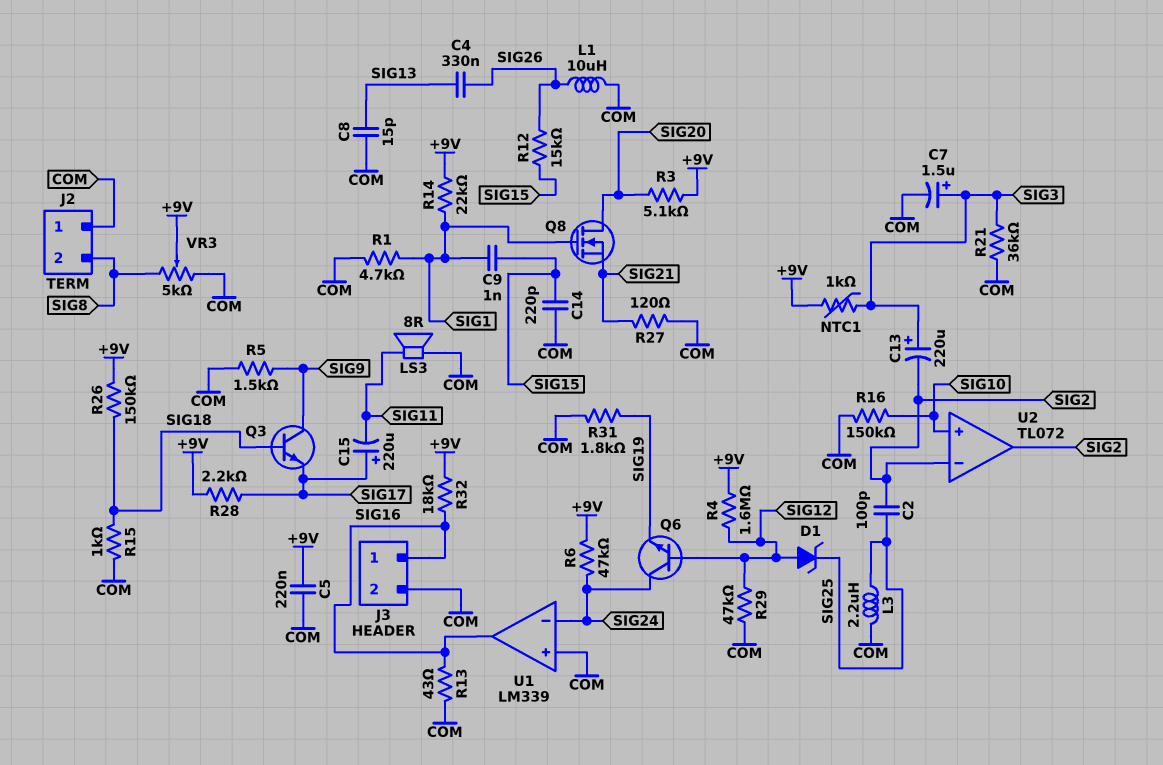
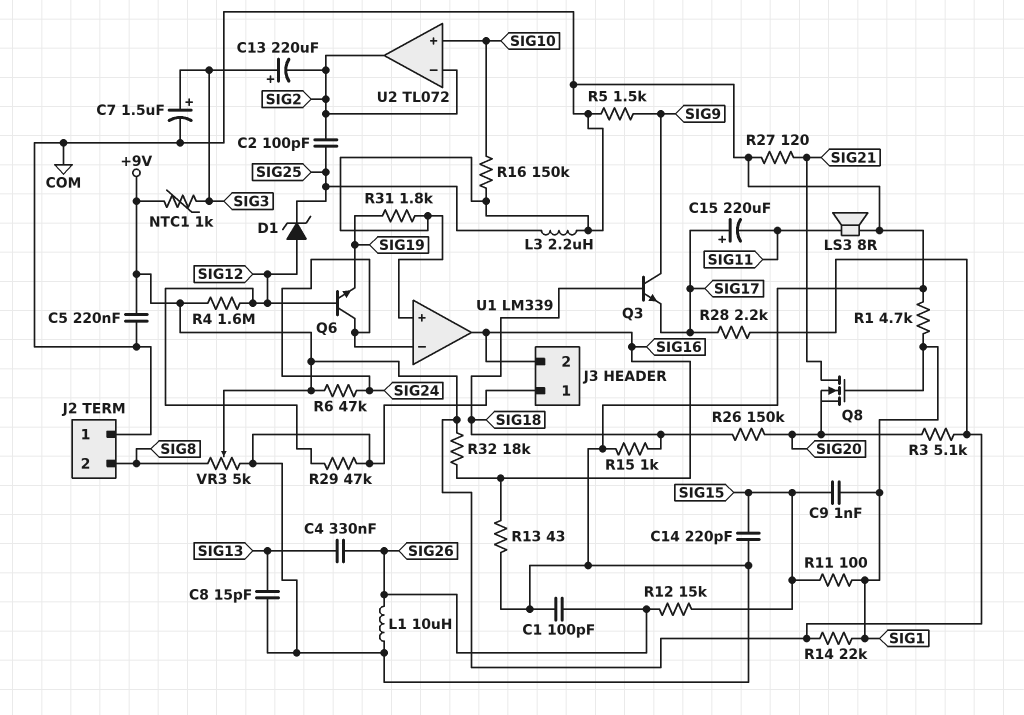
C1: none -> 100pF (COM, SIG26)
J3 pin 1: SIG16 -> COM
J3 pin 2: COM -> SIG16
Q8: NMOS (G SIG1, D SIG20, S SIG21) -> NMOS (G SIG1, D SIG21, S SIG20)
R11: none -> 100 (SIG1, SIG15)
R21: 36k (COM, SIG3) -> none
R26: 150k (+9V, SIG18) -> 150k (SIG18, SIG20)

